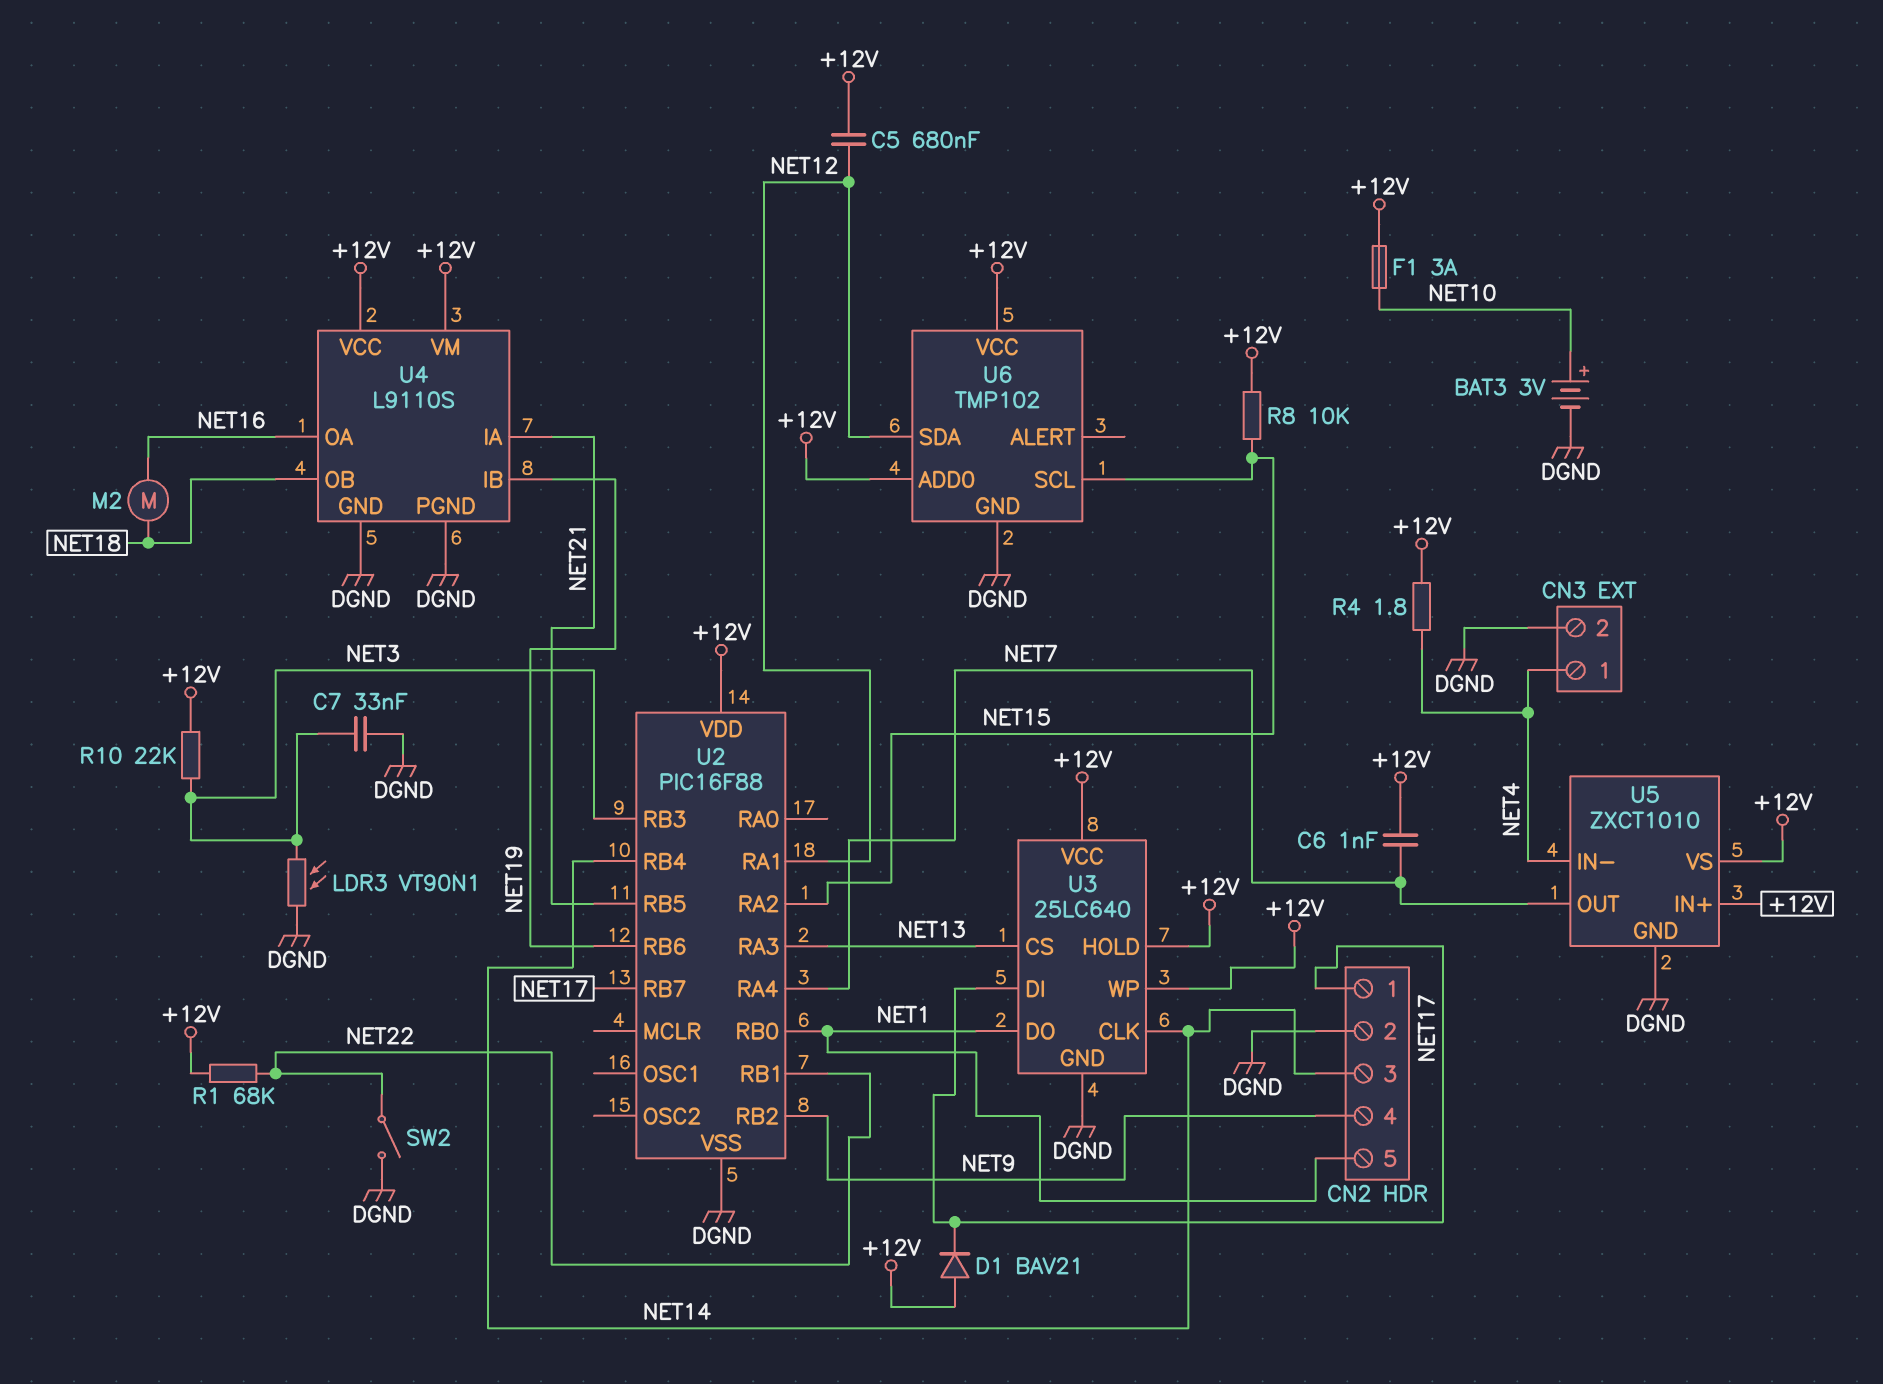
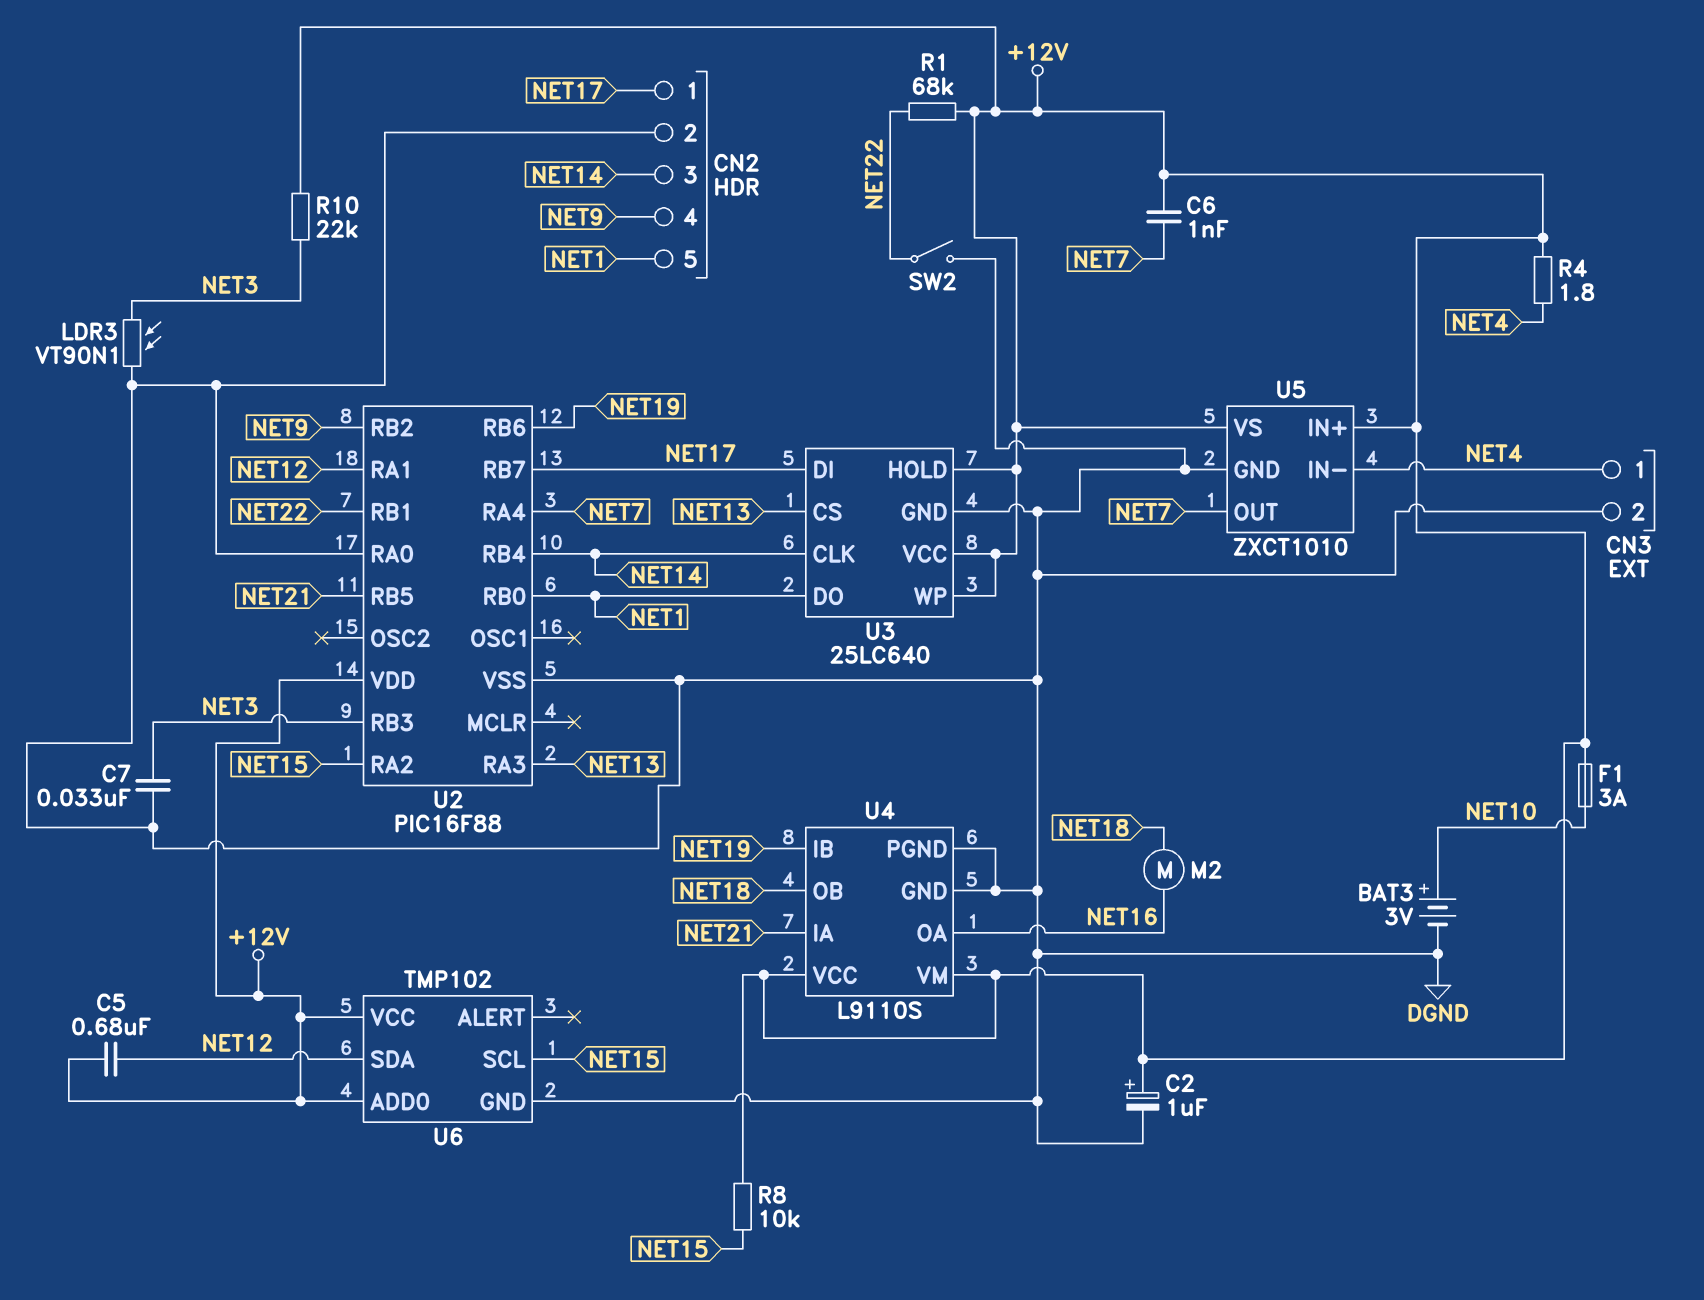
C2: none -> 1uF (plus +12V, minus DGND)
D1: diode BAV21 (A +12V, K NET17) -> none
U2 pin RA0: none -> DGND

